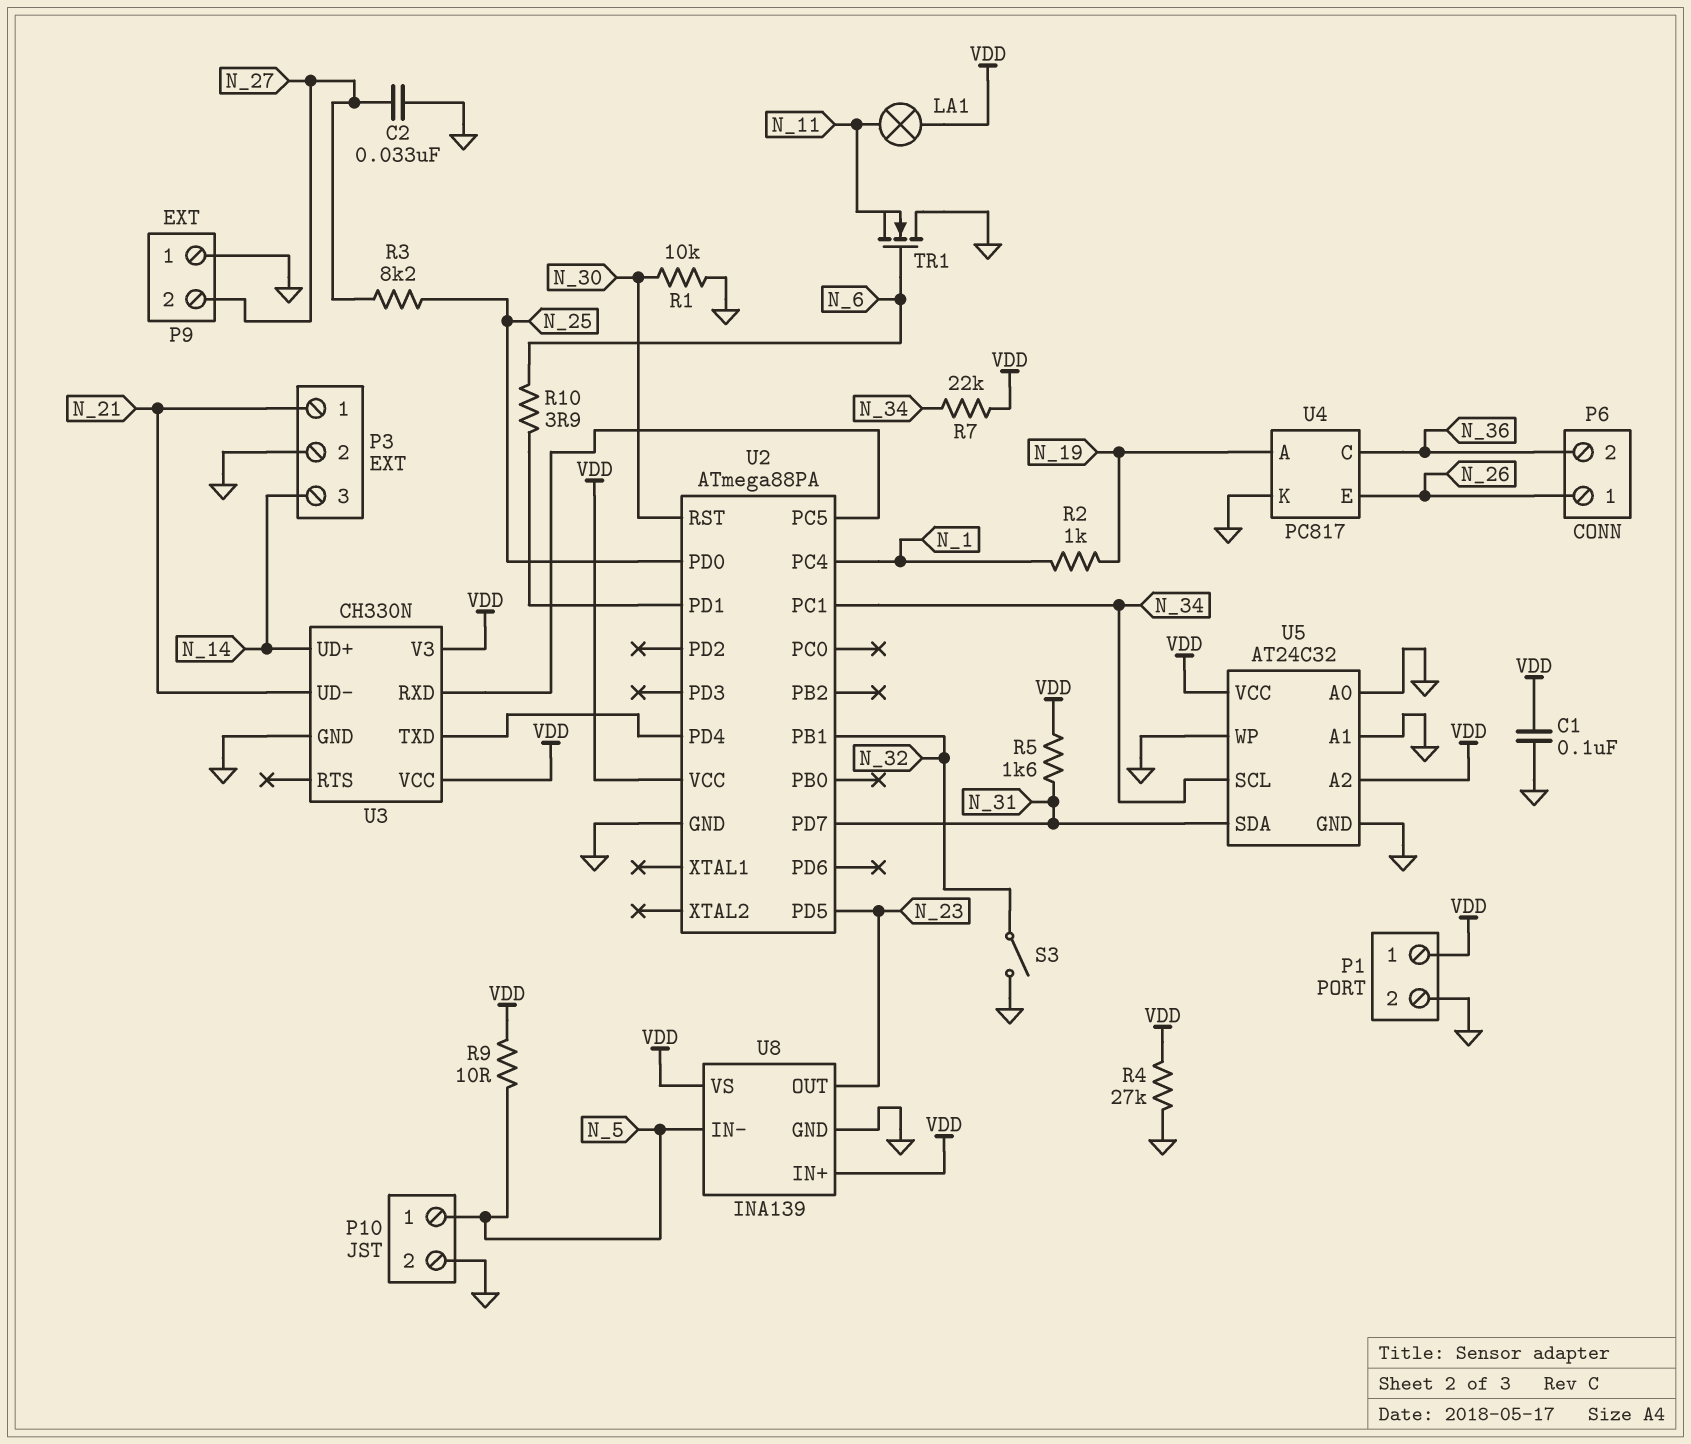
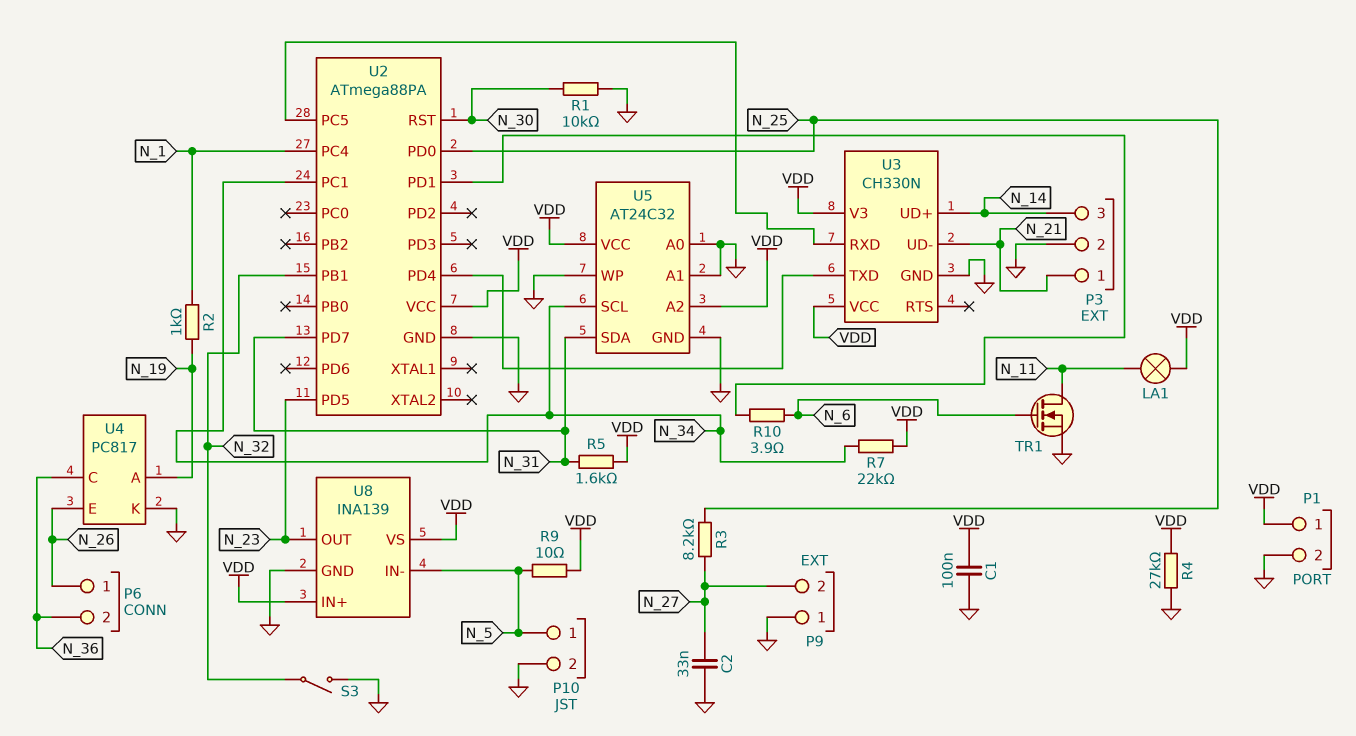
TR1: NMOS (G N_6, D GND, S N_11) -> NMOS (G N_6, D N_11, S GND)

